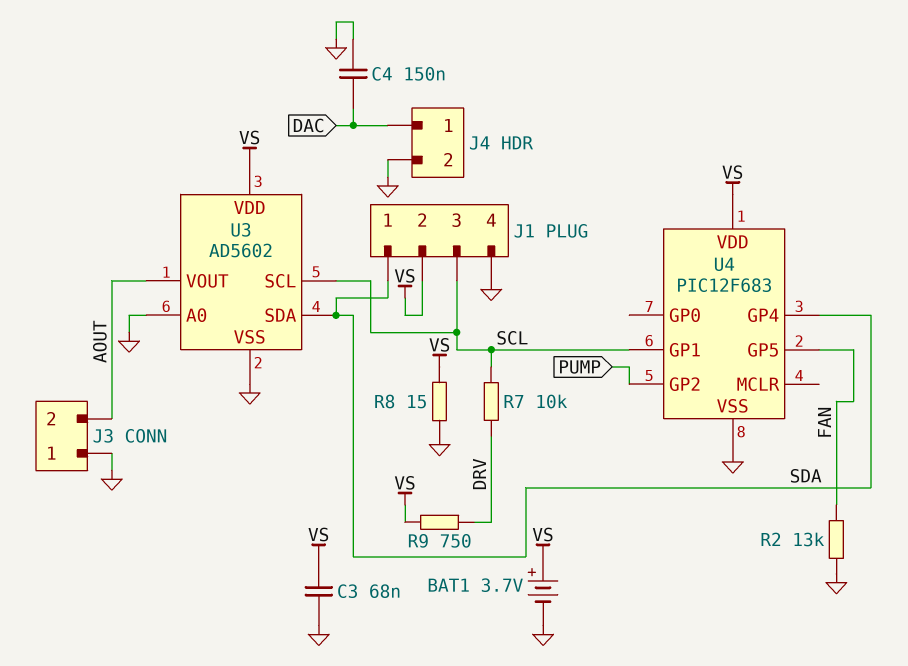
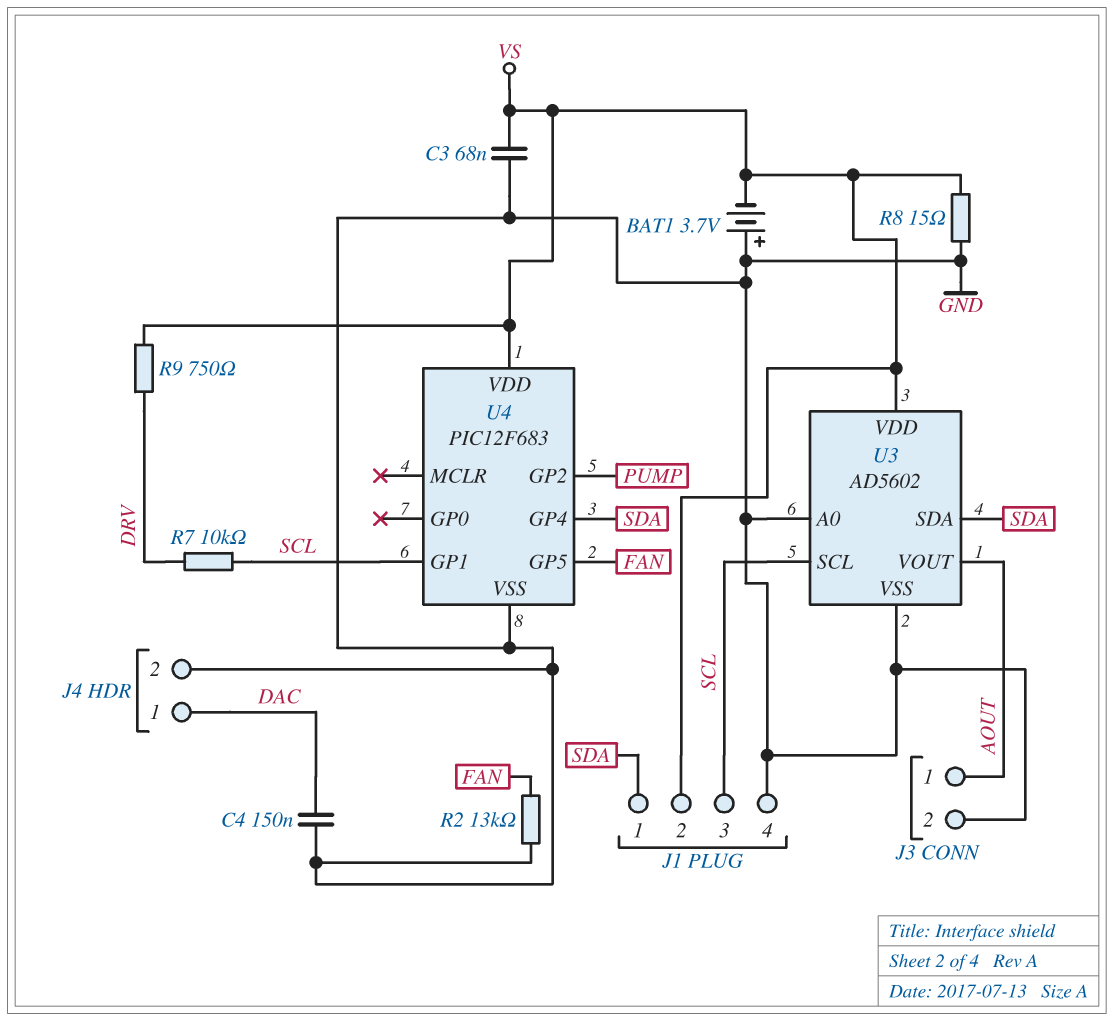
BAT1: 3.7V (plus VS, minus GND) -> 3.7V (plus GND, minus VS)
J3 pin 1: GND -> AOUT
J3 pin 2: AOUT -> GND

